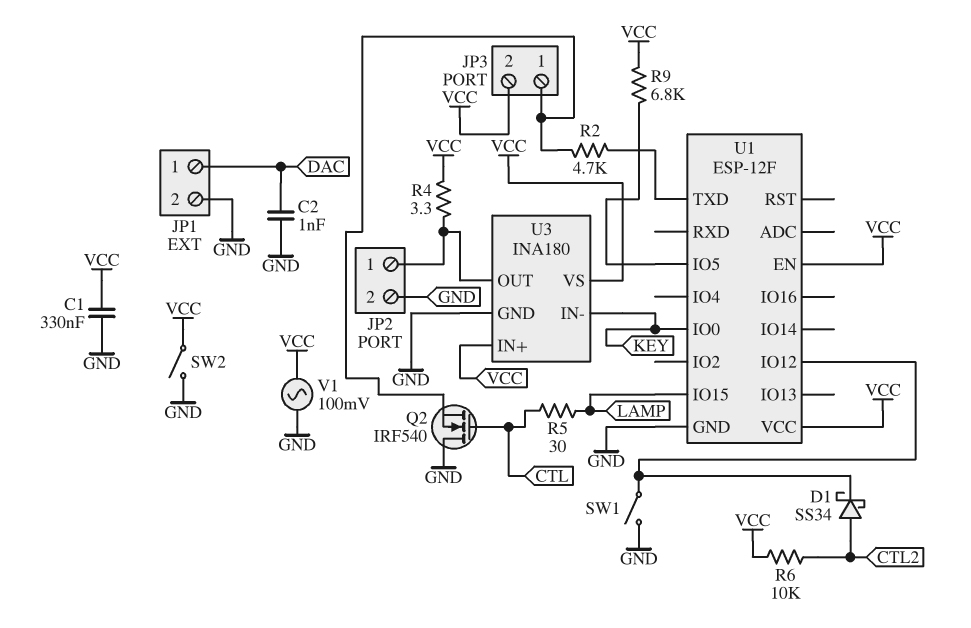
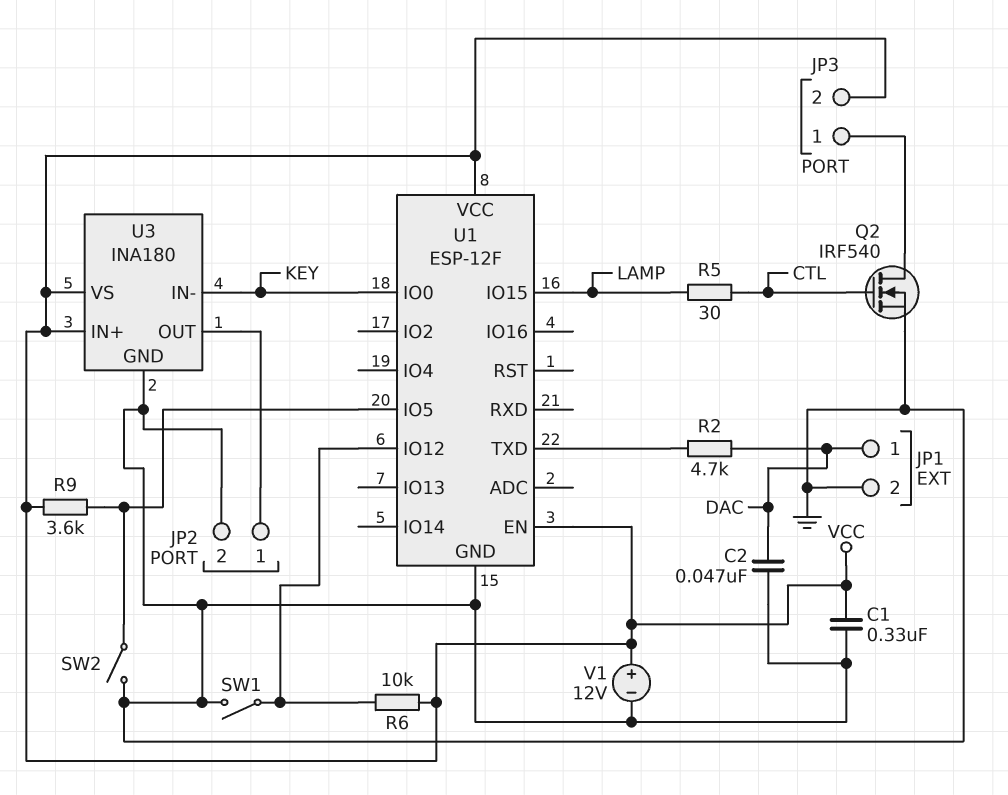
C2: 1nF (DAC, GND) -> 47nF (DAC, GND)
D1: schottky SS34 (A CTL2, K U1/IO12) -> none
Q2: NMOS IRF540 (G CTL, D GND, S JP3/1) -> NMOS IRF540 (G CTL, D JP3/1, S GND)
R2: 4.7k (JP3/1, U1/TXD) -> 4.7k (DAC, U1/TXD)
R4: 3.3 (JP2/1, VCC) -> none
R6: 10k (CTL2, VCC) -> 10k (U1/IO12, VCC)
R9: 6.8k (U1/IO5, VCC) -> 3.6k (U1/IO5, VCC)
SW2: switch (GND, VCC) -> switch (GND, U1/IO5)
V1: AC 100mV (GND, VCC) -> 12V (plus VCC, minus GND)

